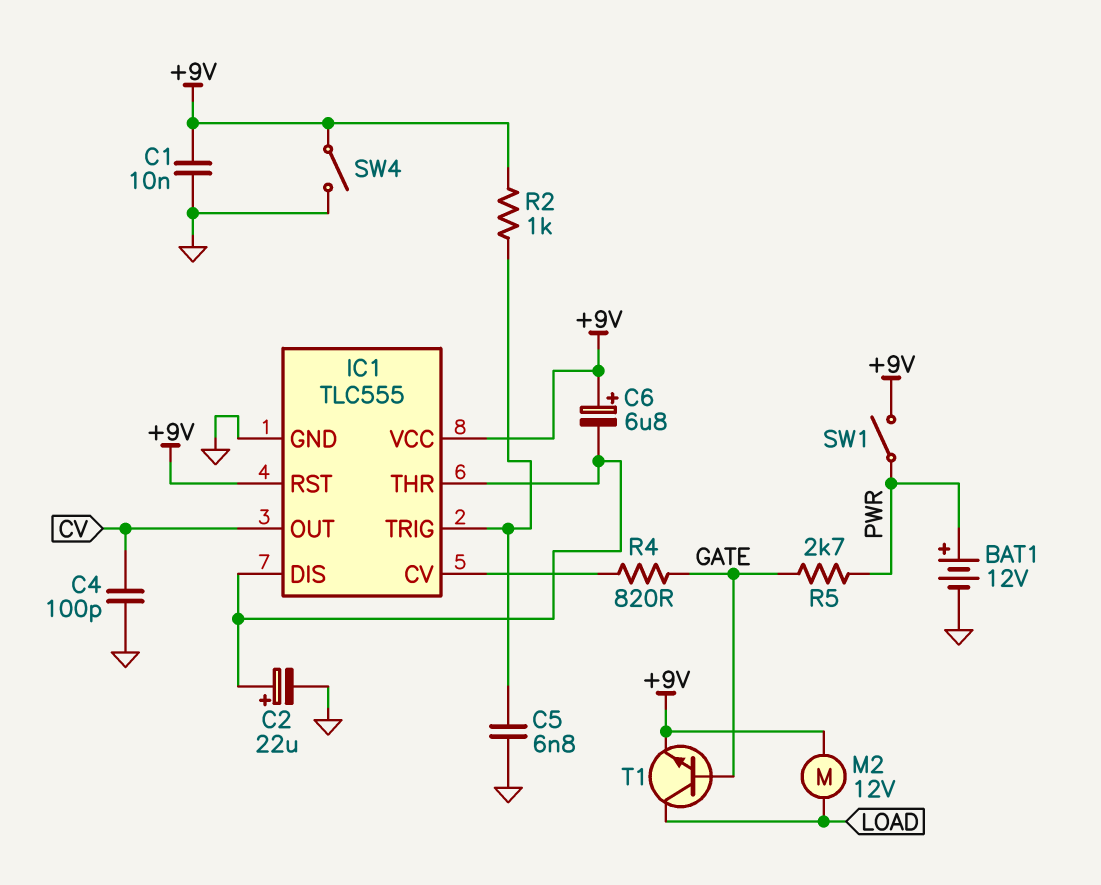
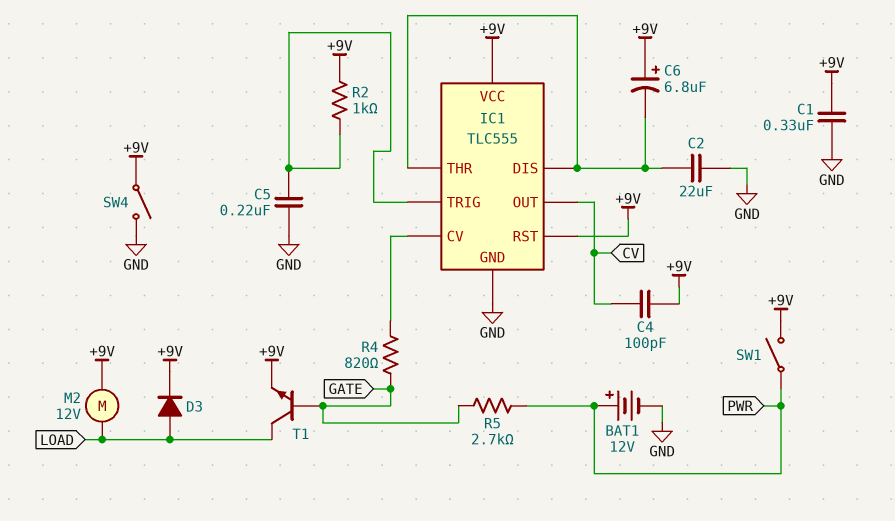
C1: 10nF (+9V, GND) -> 330nF (+9V, GND)
C2: 22uF (plus IC1/DIS, minus GND) -> 22uF (GND, IC1/DIS)
C4: 100pF (CV, GND) -> 100pF (+9V, CV)
C5: 6.8nF (GND, IC1/TRIG) -> 220nF (GND, IC1/TRIG)
D3: none -> diode (A LOAD, K +9V)

